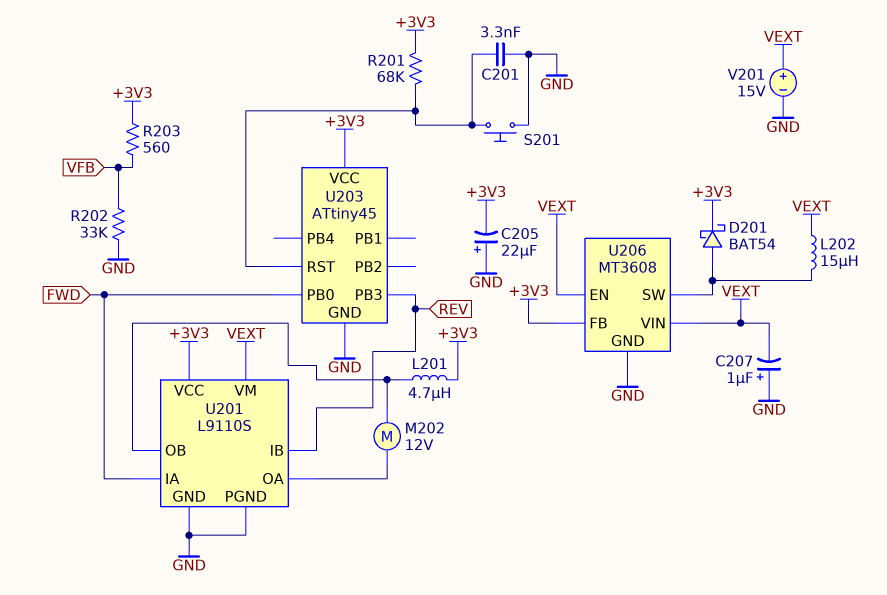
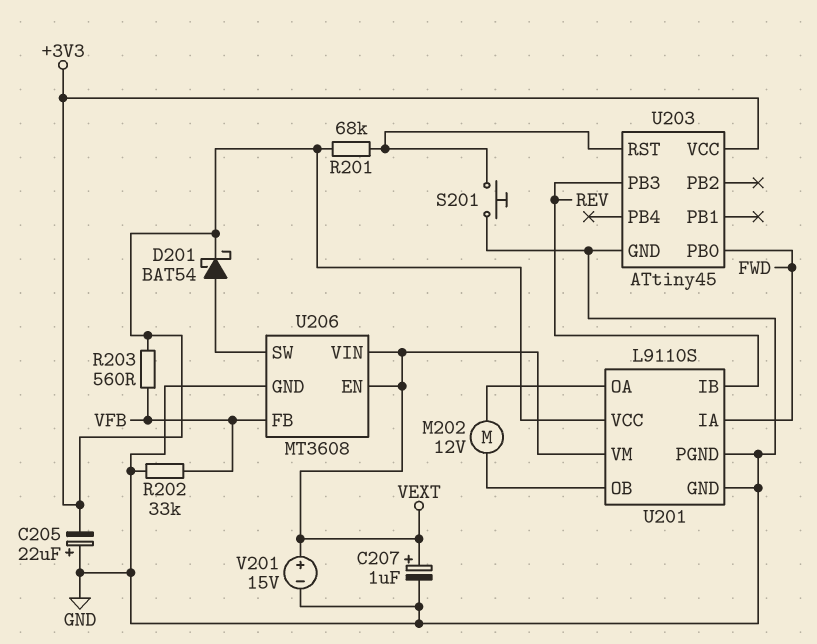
C201: 3.3nF (GND, U203/RST) -> none
C207: 1uF (plus GND, minus VEXT) -> 1uF (plus VEXT, minus GND)
L201: 4.7uH (+3V3, U201/OB) -> none
L202: 15uH (U206/SW, VEXT) -> none
U206 pin FB: +3V3 -> VFB

